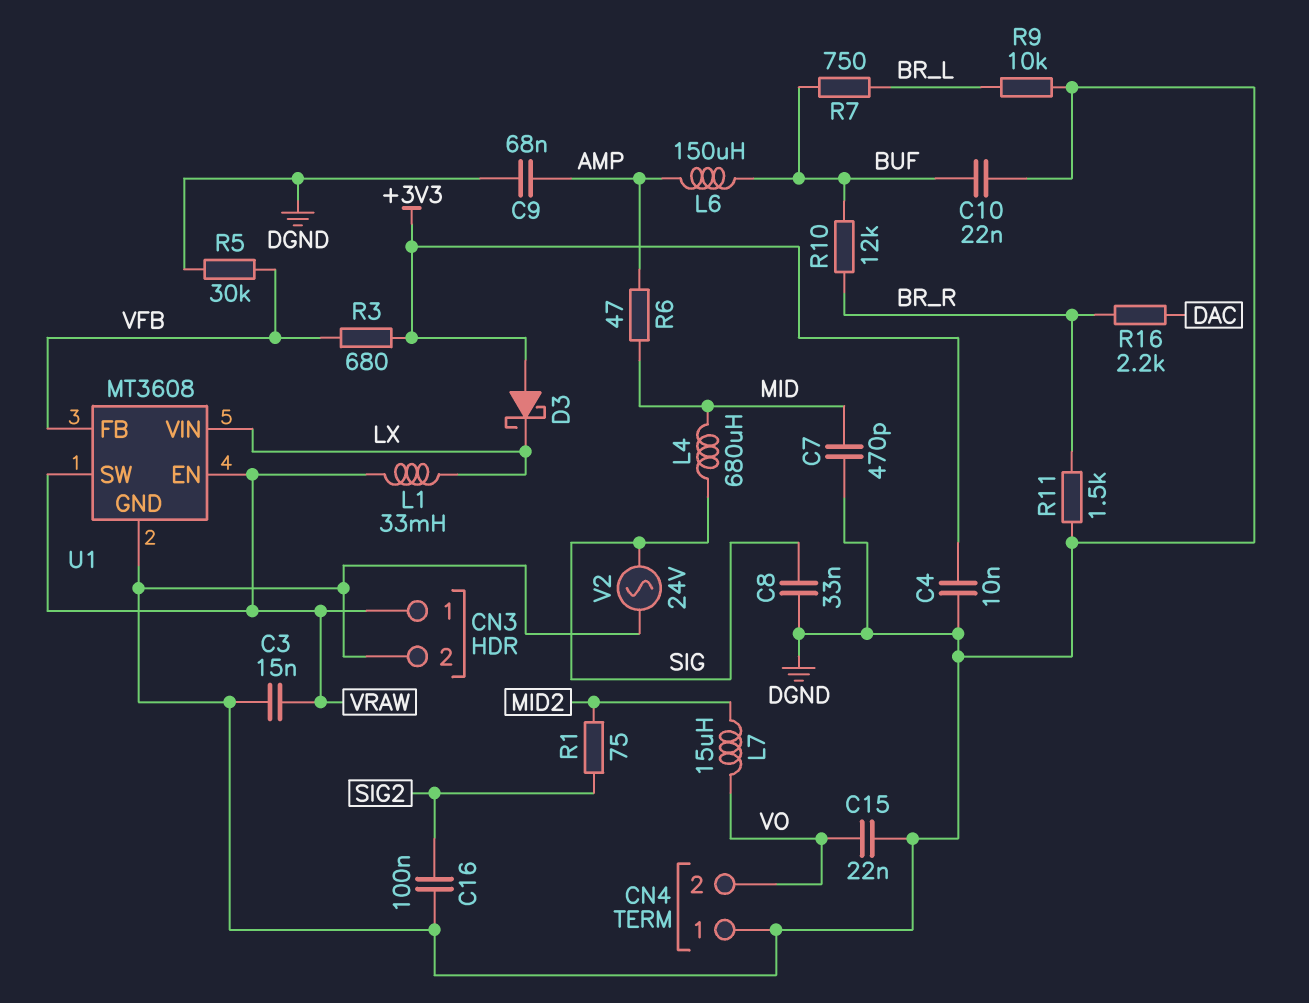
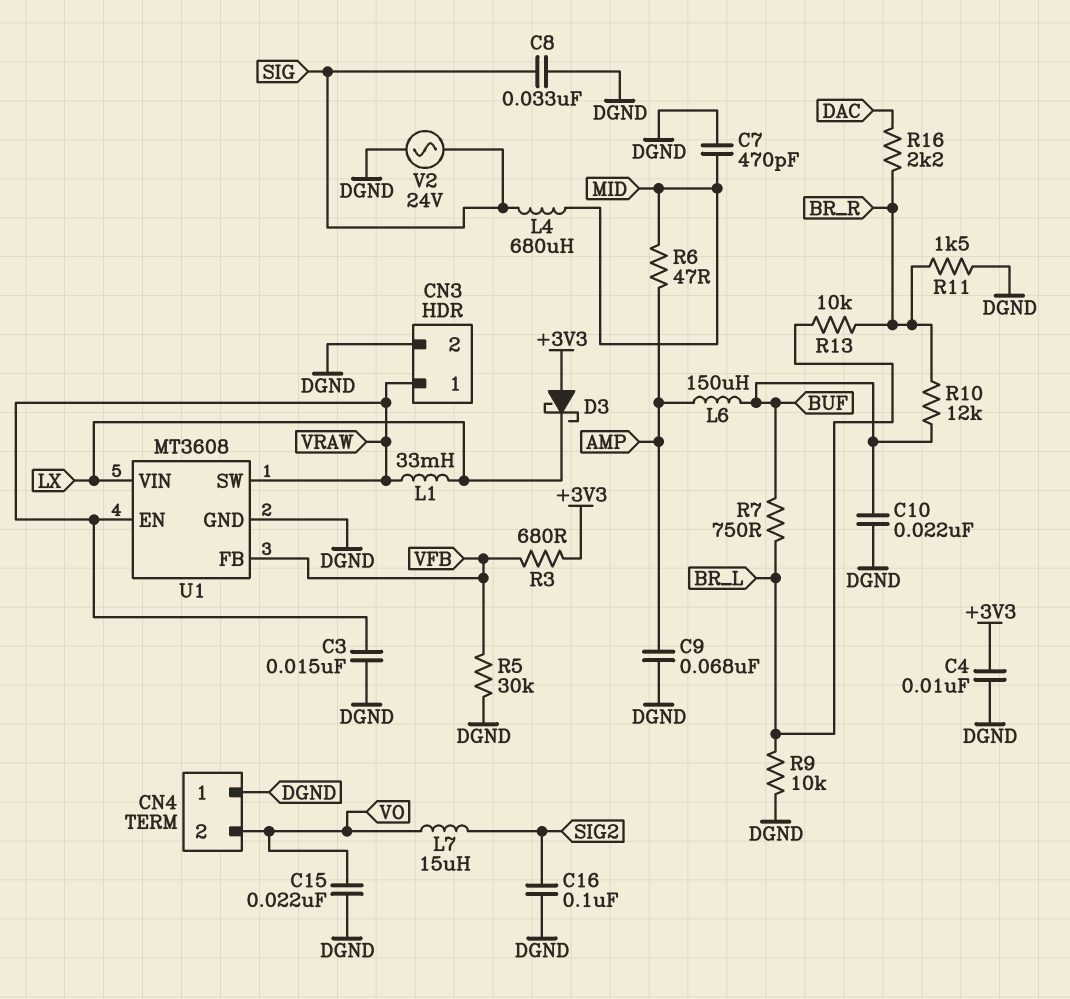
L7: 15uH (MID2, VO) -> 15uH (SIG2, VO)
R1: 75 (MID2, SIG2) -> none
R13: none -> 10k (BR_L, BR_R)

